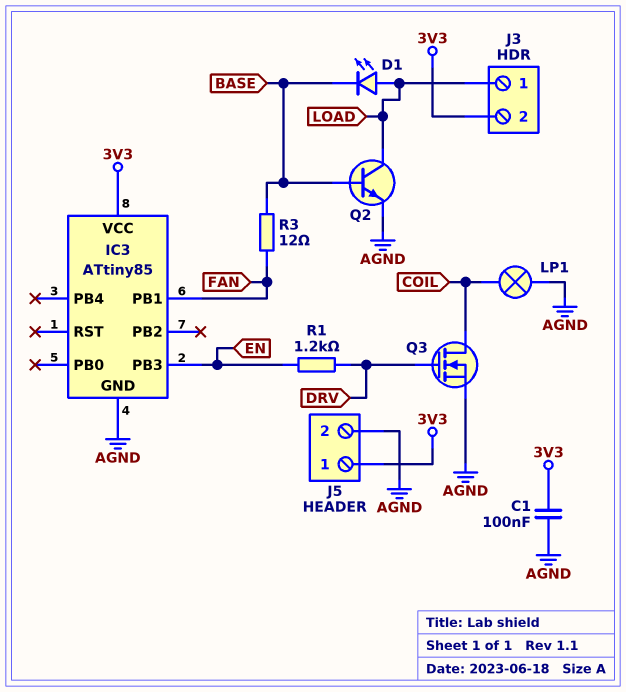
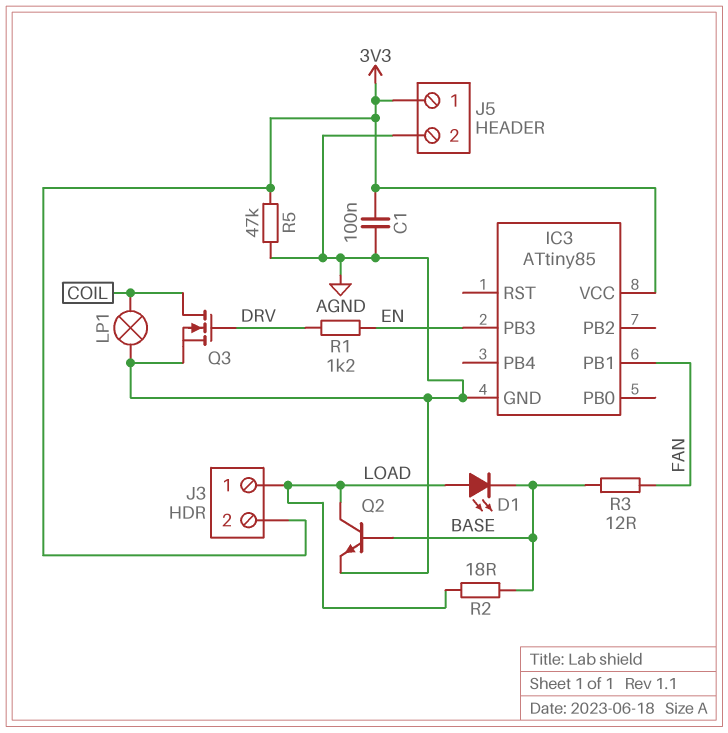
R2: none -> 18 (BASE, LOAD)
R5: none -> 47k (3V3, AGND)

